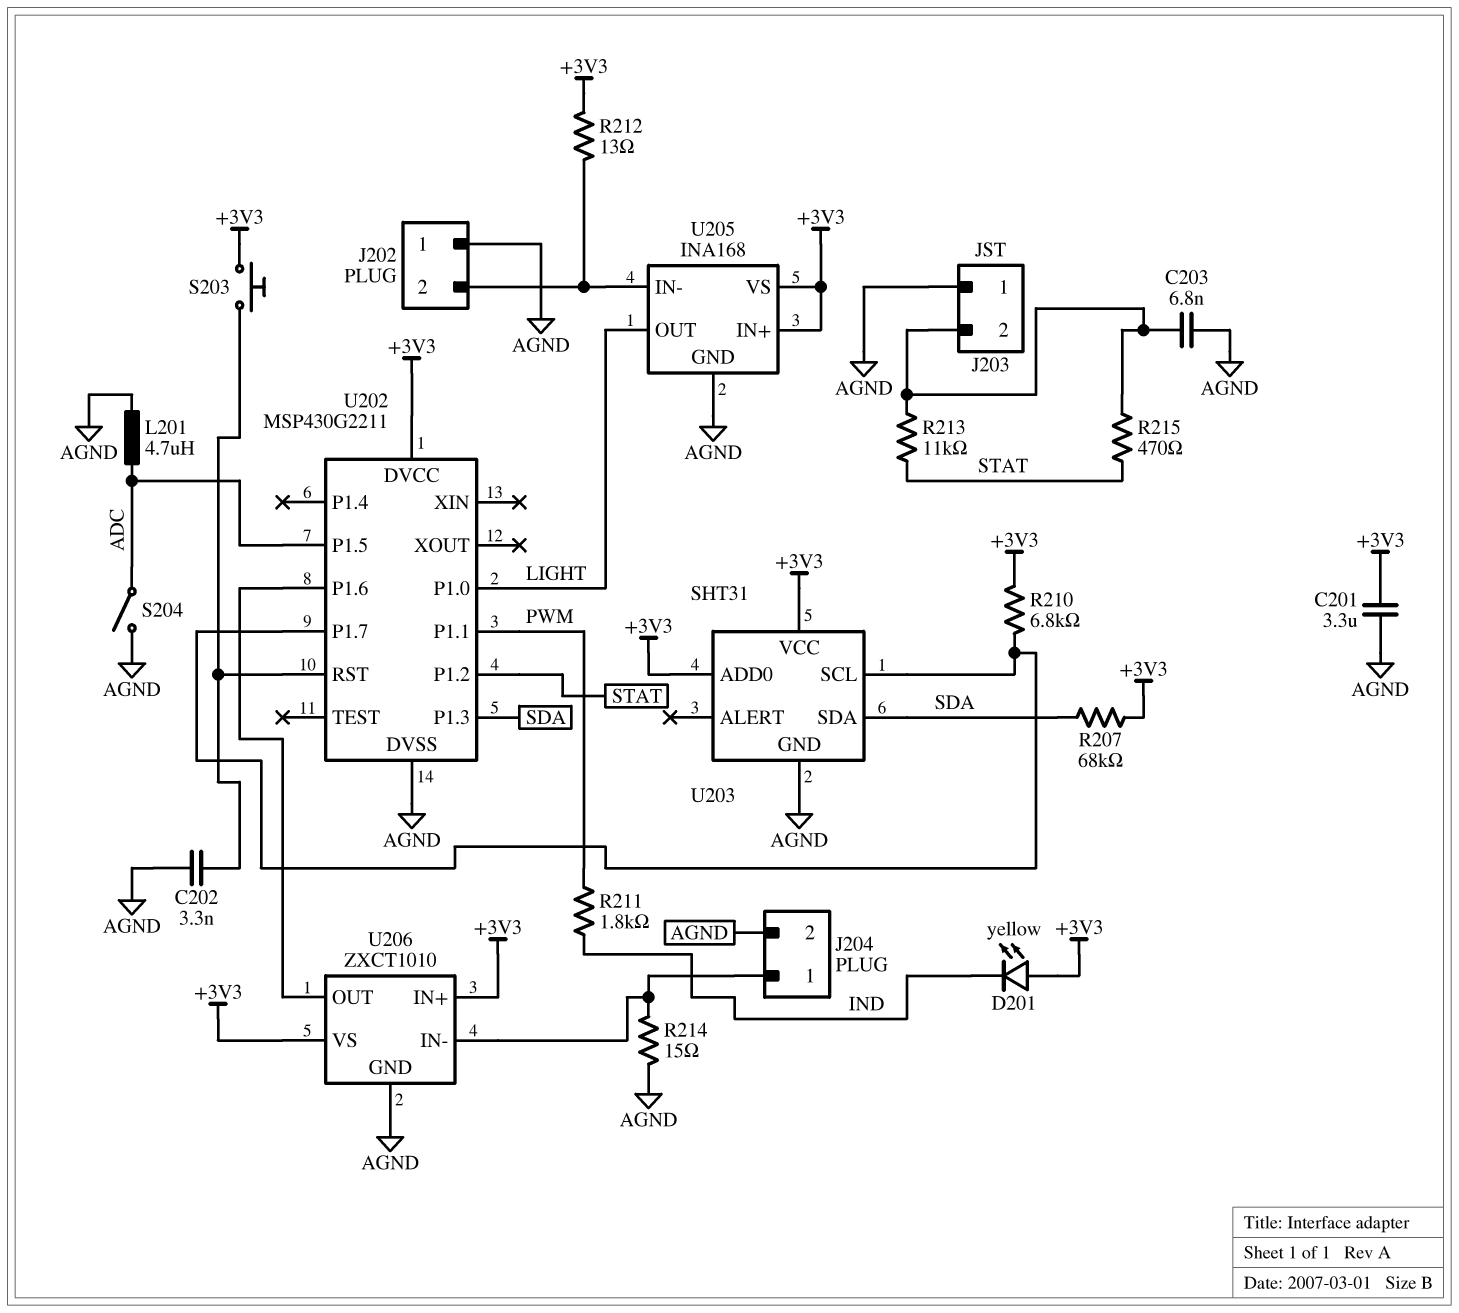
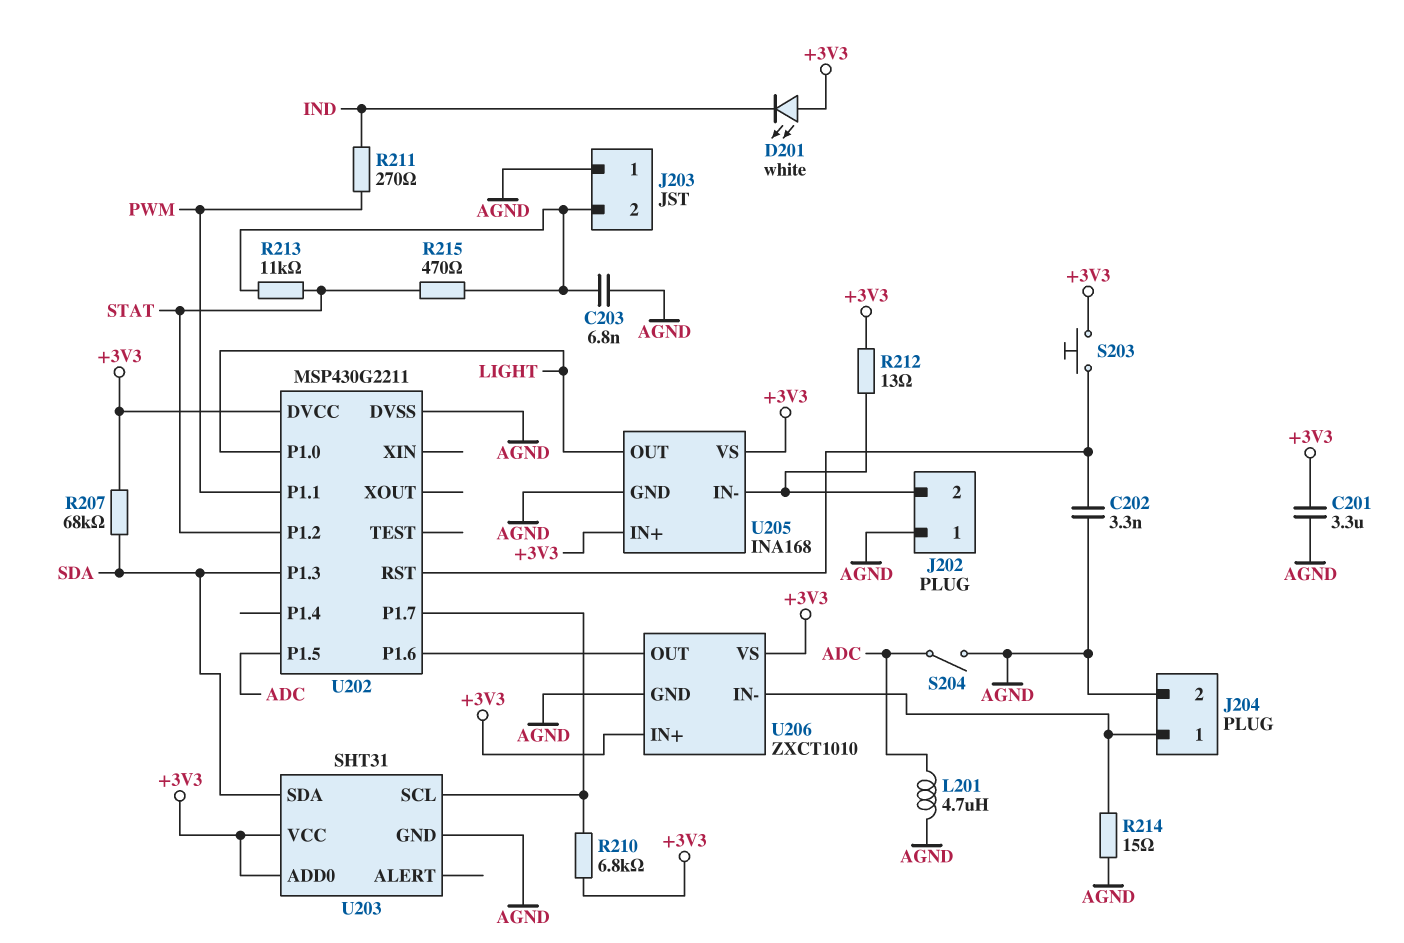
D201: LED yellow (A +3V3, K IND) -> LED white (A +3V3, K IND)
R211: 1.8k (IND, PWM) -> 270 (IND, PWM)

